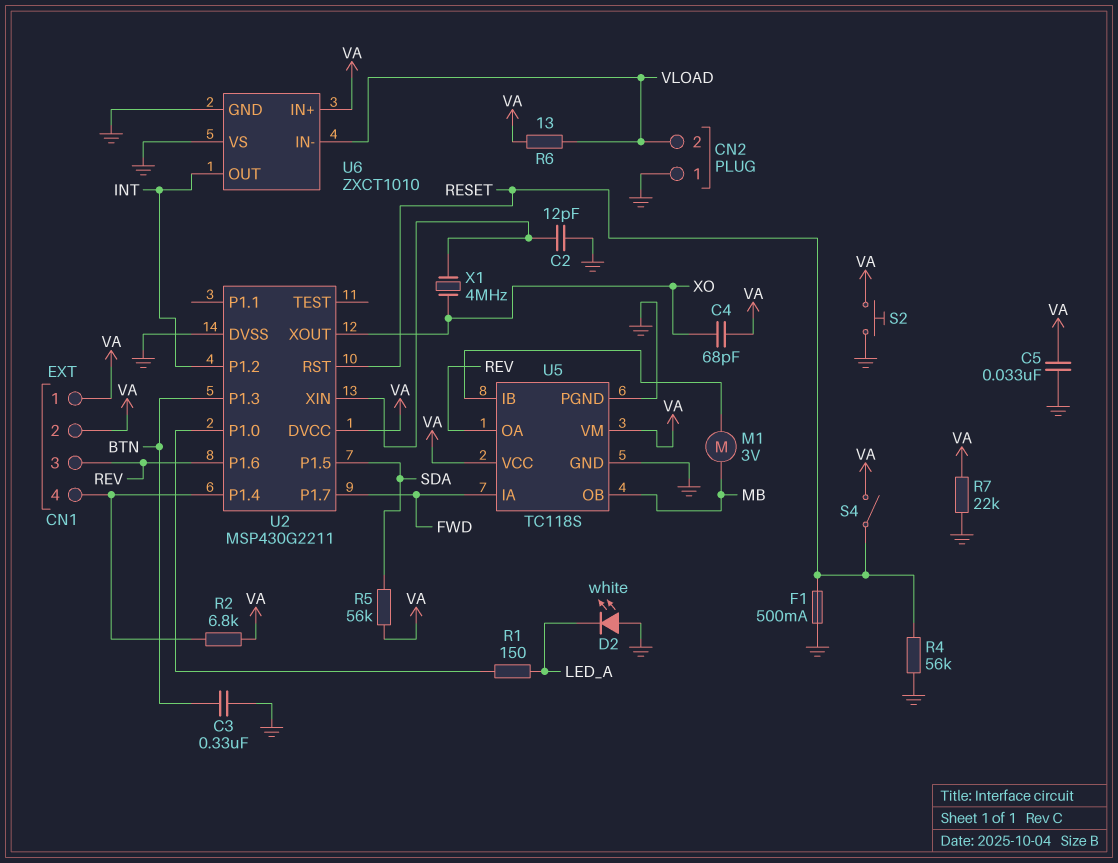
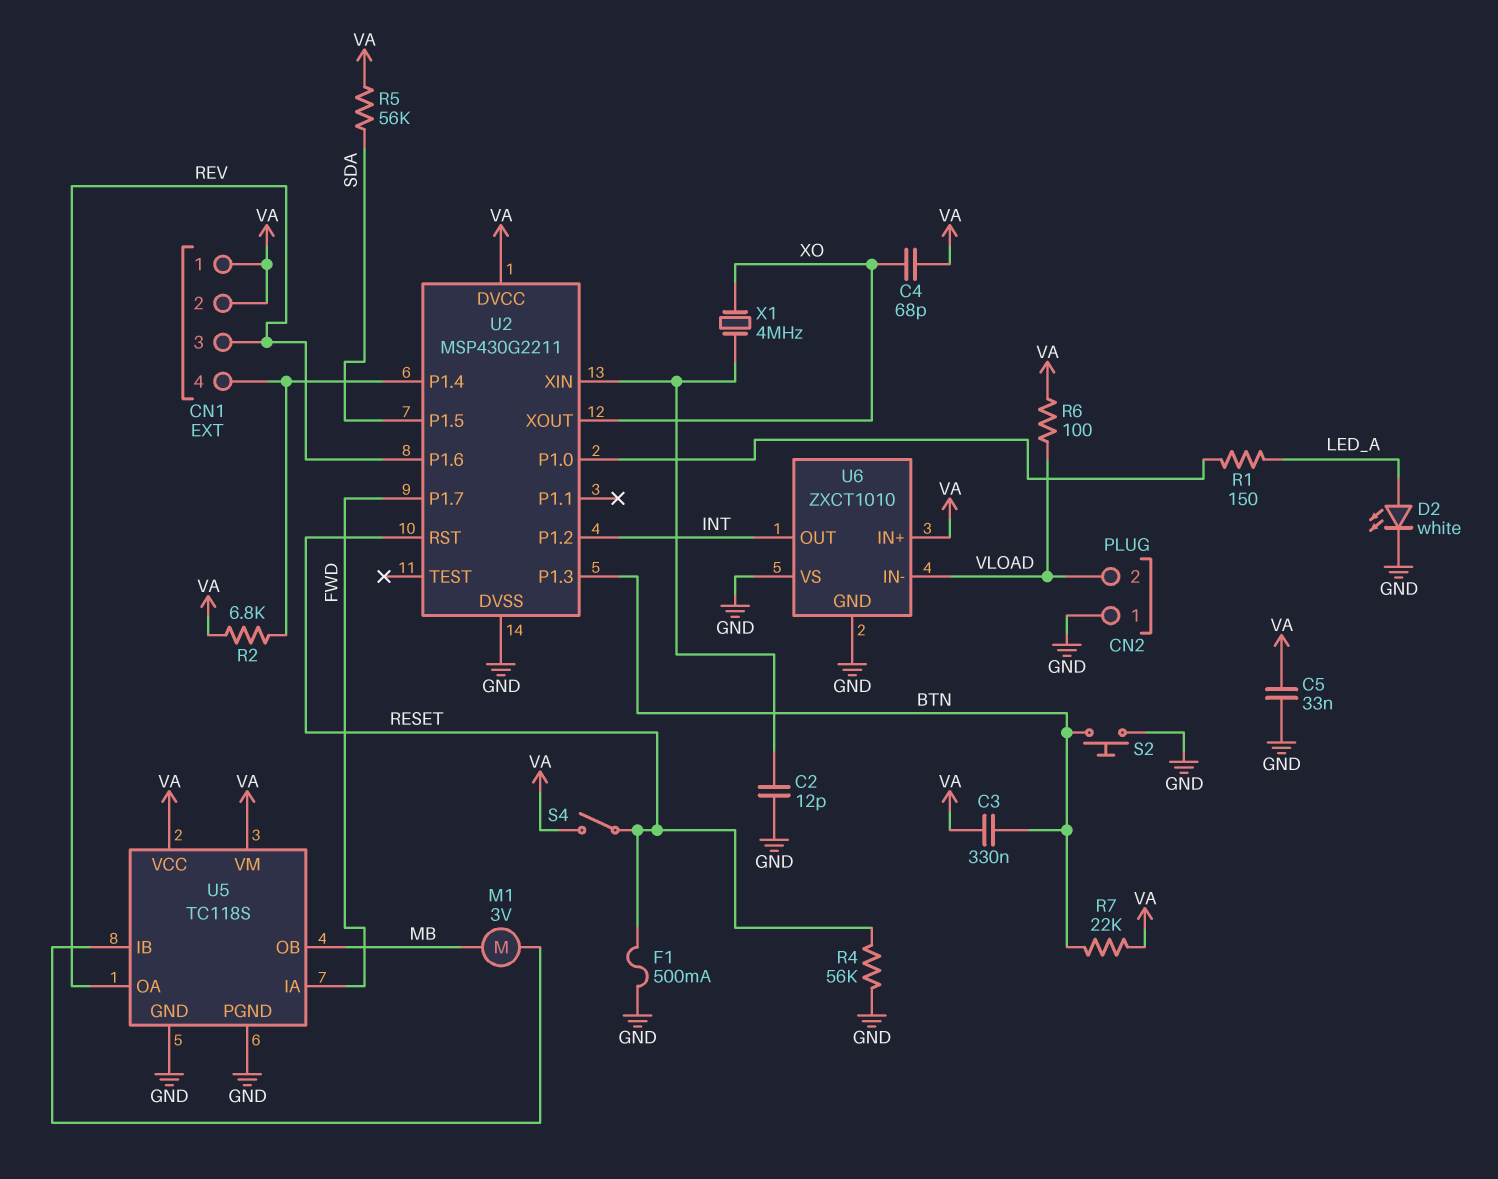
C3: 330nF (BTN, GND) -> 330nF (BTN, VA)
D2: LED white (A GND, K LED_A) -> LED white (A LED_A, K GND)
R6: 13 (VA, VLOAD) -> 100 (VA, VLOAD)
R7: 22k (GND, VA) -> 22k (BTN, VA)
S2: button (GND, VA) -> button (BTN, GND)

